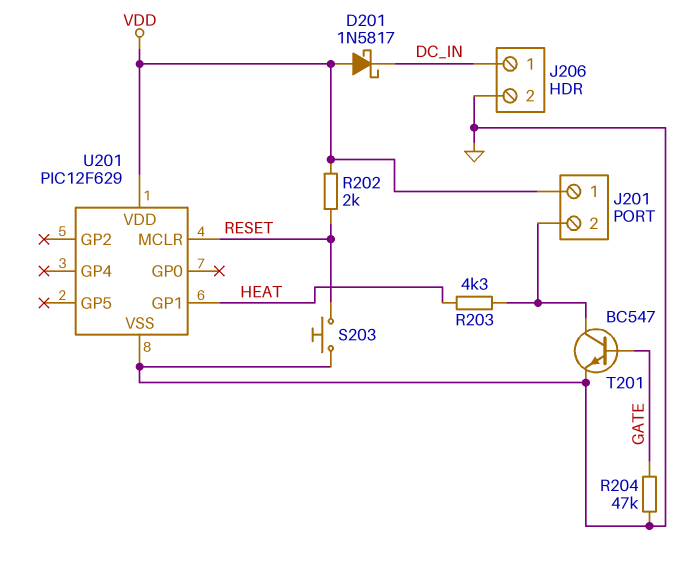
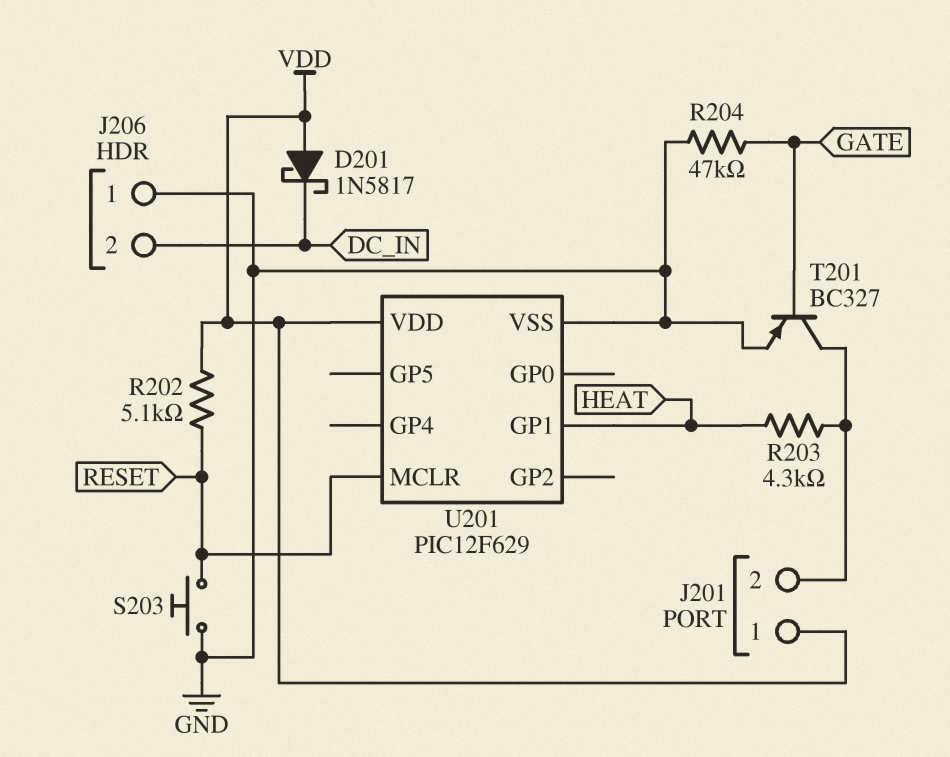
J206 pin 1: DC_IN -> GND
J206 pin 2: GND -> DC_IN
R202: 2k (RESET, VDD) -> 5.1k (RESET, VDD)
T201: NPN BC547 (B GATE, C J201/2, E GND) -> PNP BC327 (B GATE, C J201/2, E GND)

